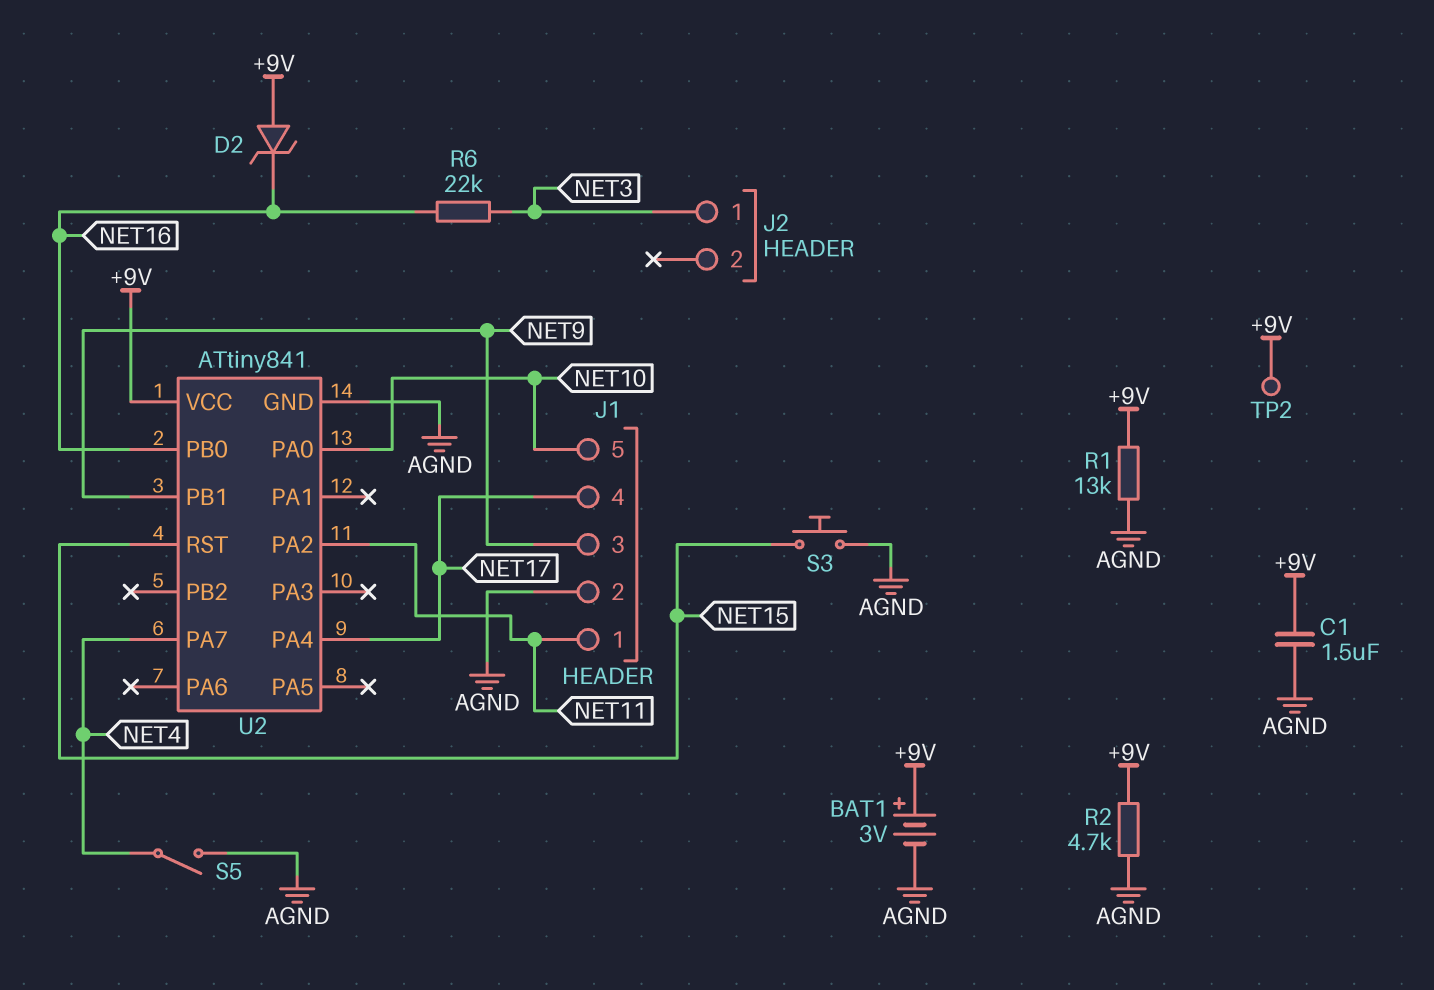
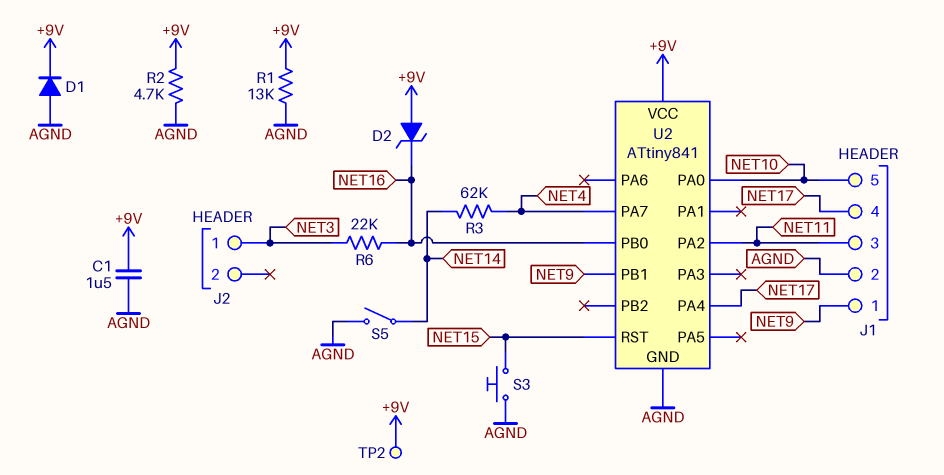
BAT1: 3V (plus +9V, minus AGND) -> none
D1: none -> diode (A AGND, K +9V)
J1 pin 1: NET11 -> NET9
J1 pin 3: NET9 -> NET11
R3: none -> 62k (NET4, NET14)
S5: switch (AGND, NET4) -> switch (AGND, NET14)

